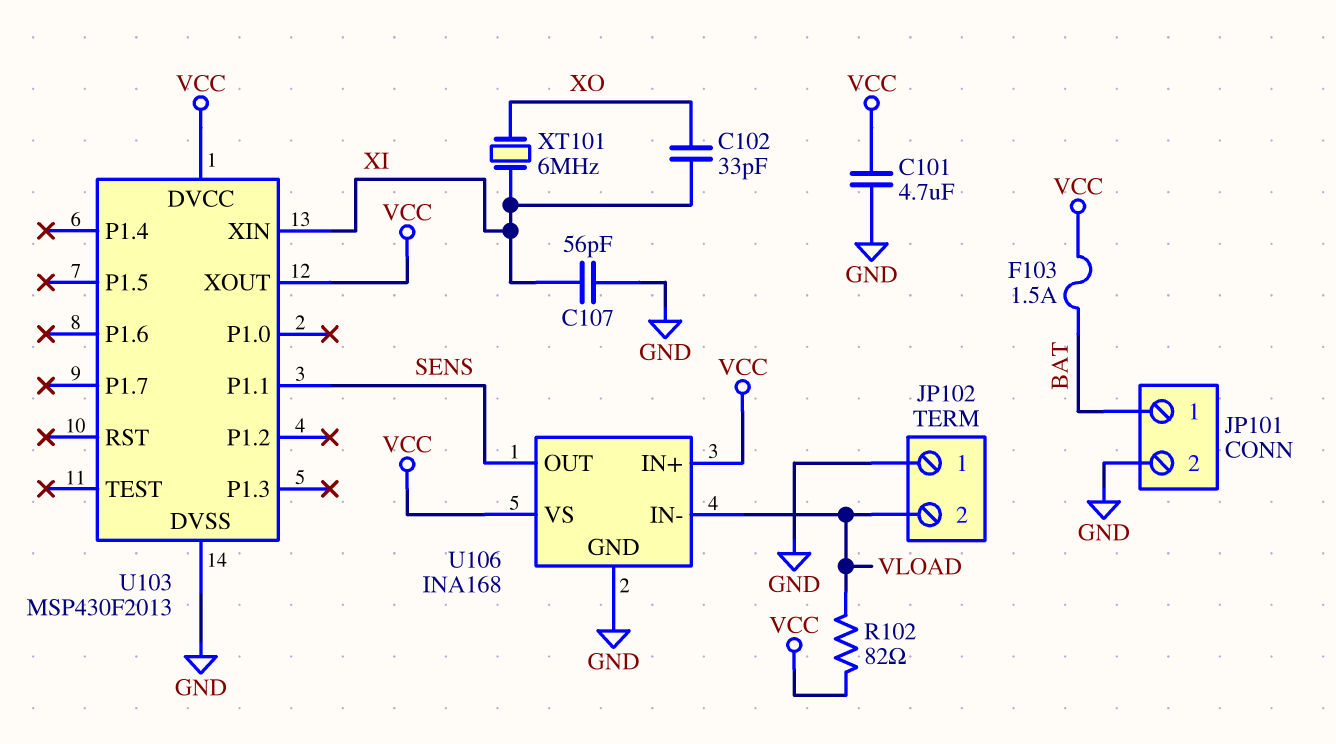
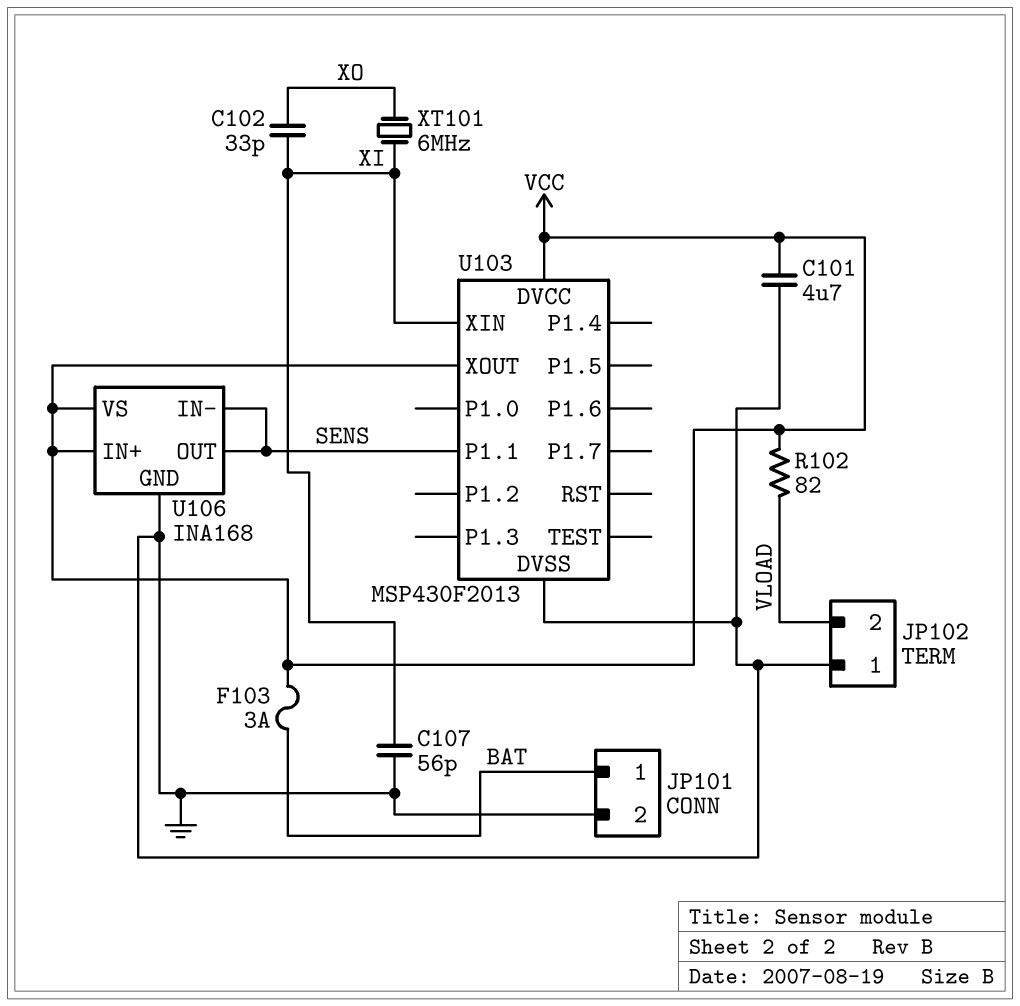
F103: 1.5A (BAT, VCC) -> 3A (BAT, VCC)
U106 pin IN-: VLOAD -> SENS

